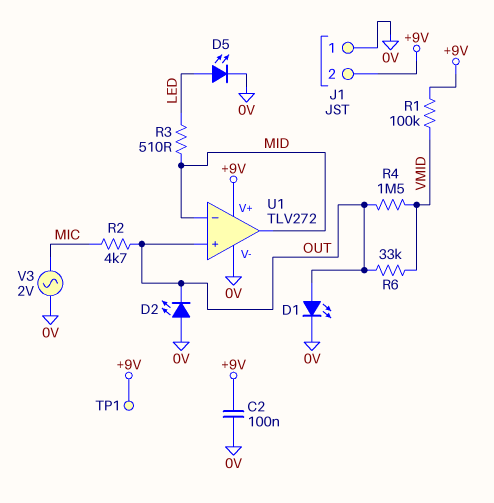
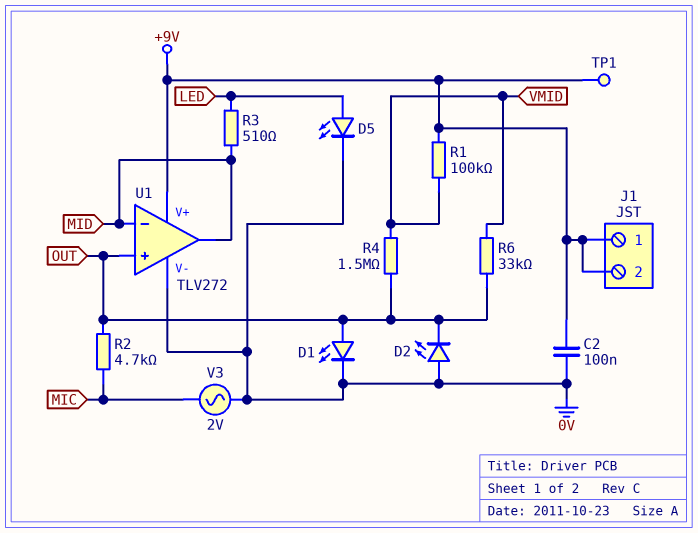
J1 pin 1: 0V -> +9V

